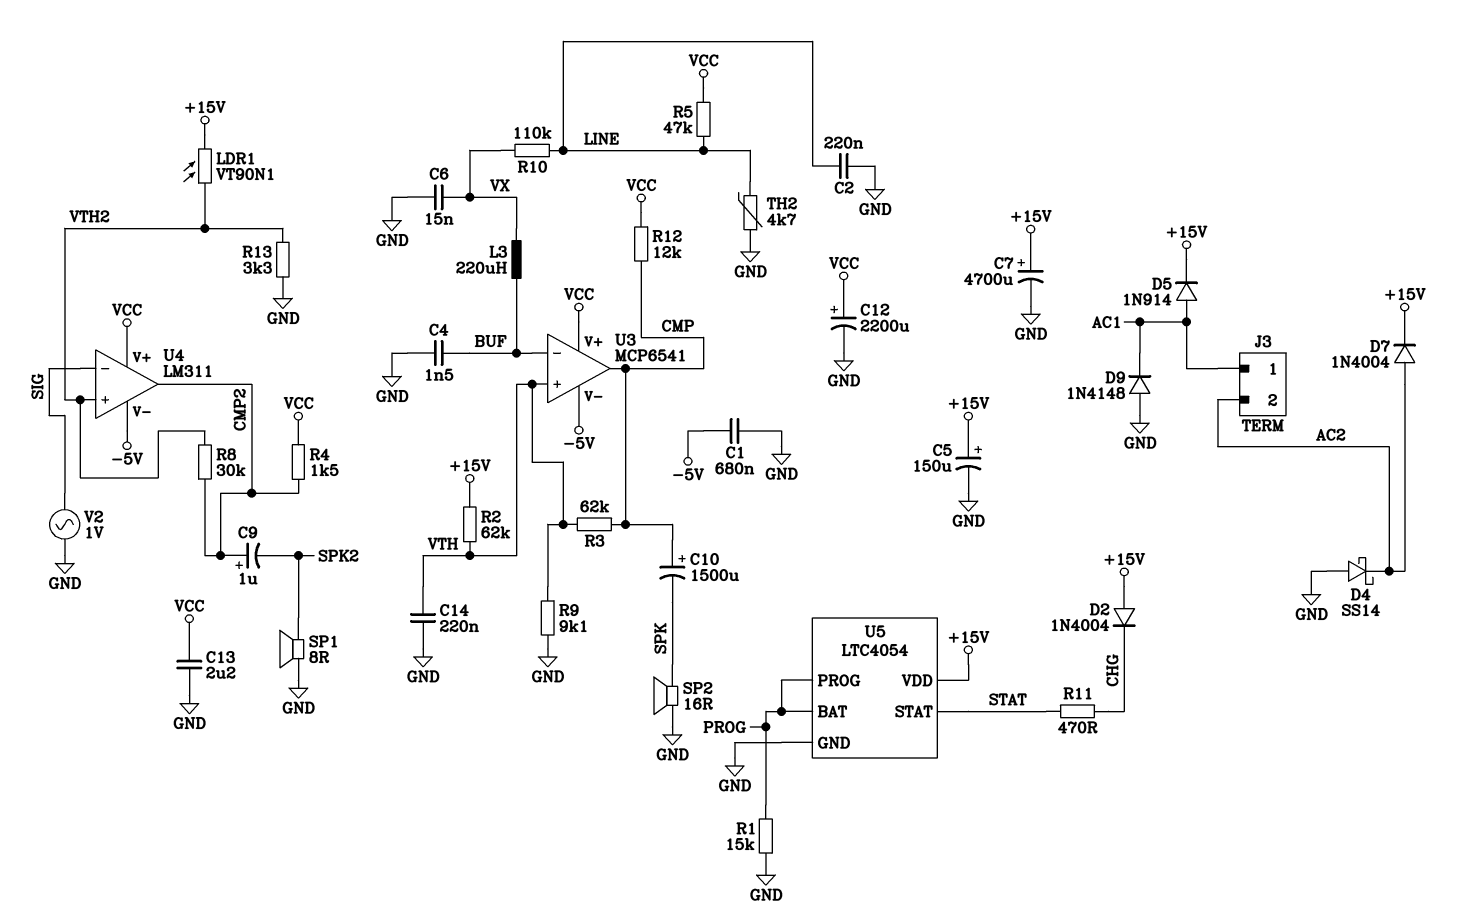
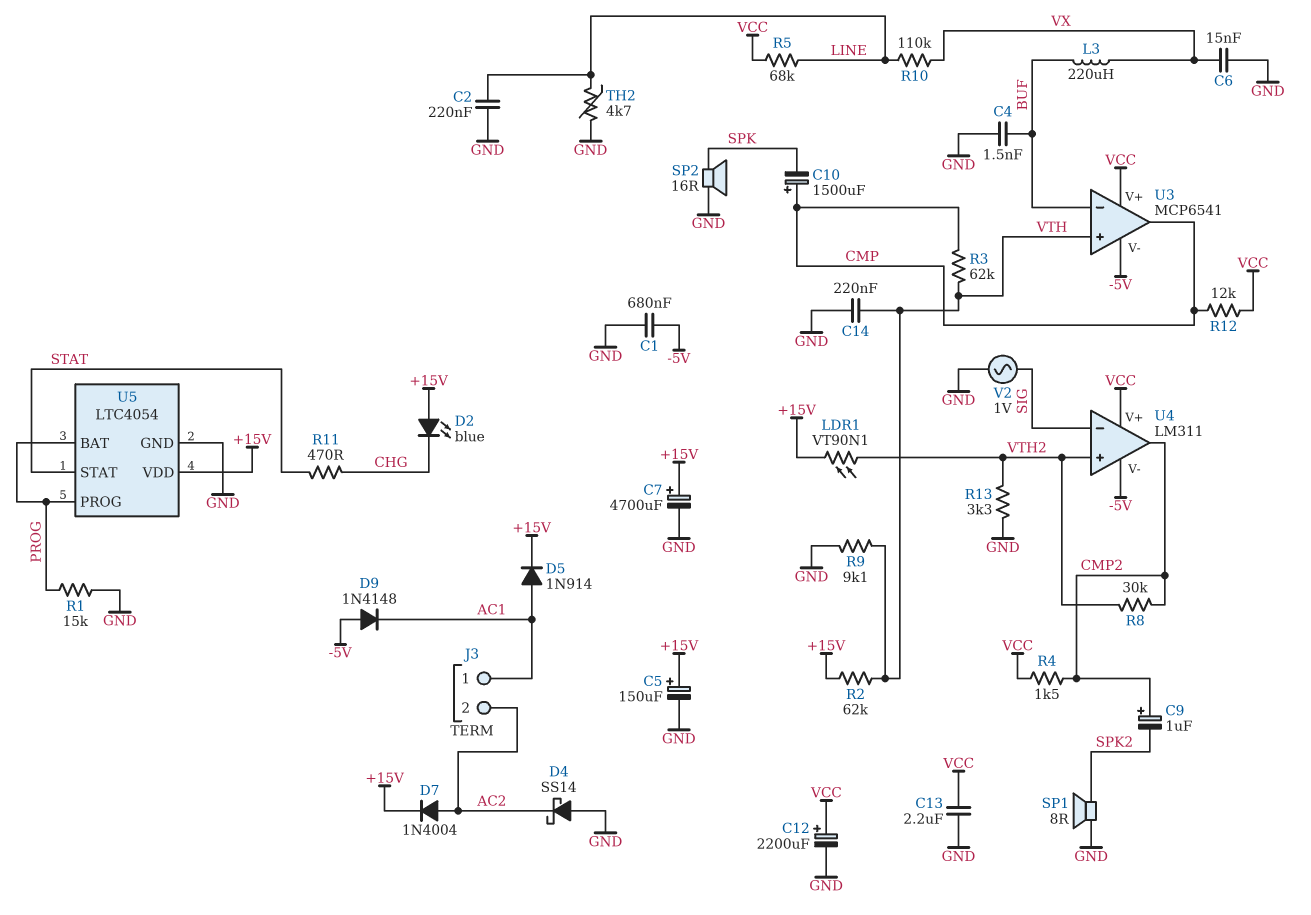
D2: diode 1N4004 (A +15V, K CHG) -> LED blue (A +15V, K CHG)
D9: diode 1N4148 (A GND, K AC1) -> diode 1N4148 (A -5V, K AC1)
R5: 47k (LINE, VCC) -> 68k (LINE, VCC)

